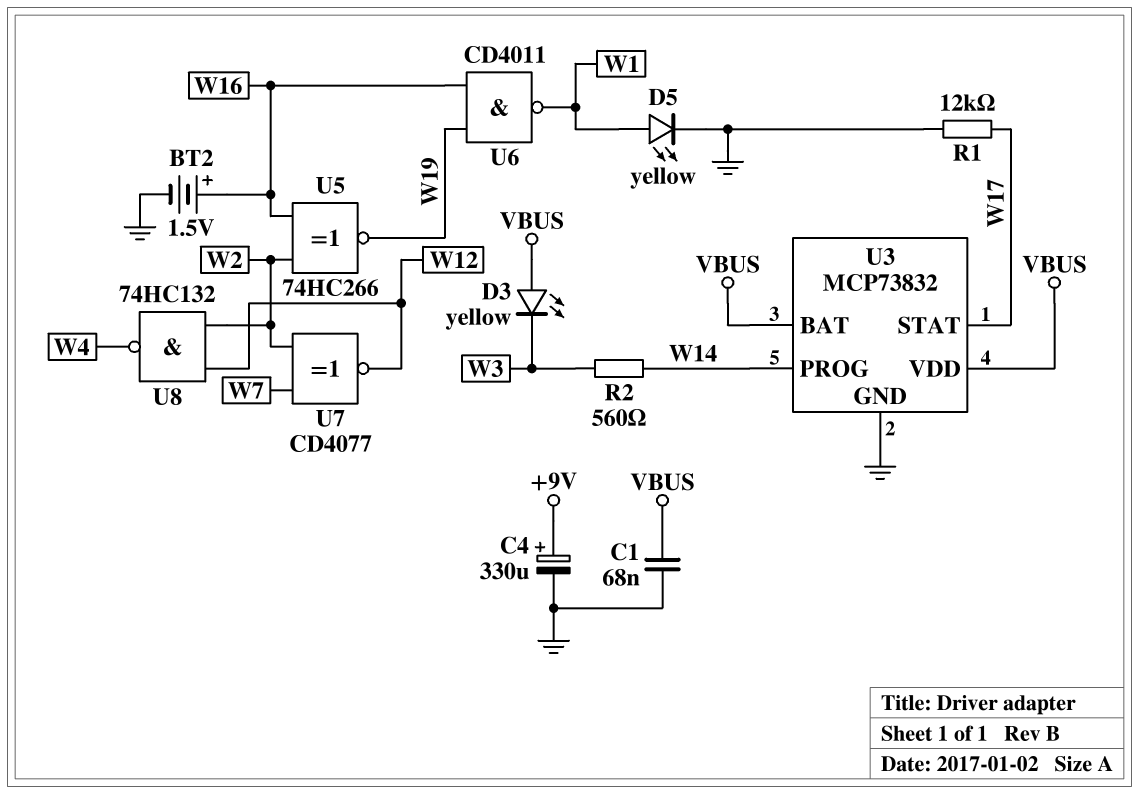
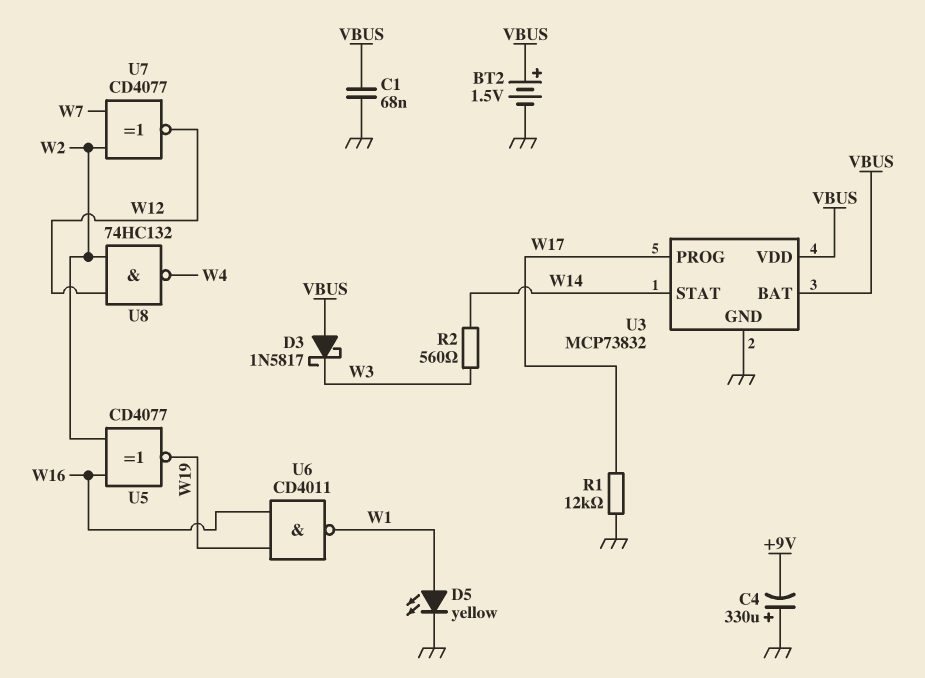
BT2: 1.5V (plus W16, minus GND) -> 1.5V (plus VBUS, minus GND)
C4: 330uF (plus +9V, minus GND) -> 330uF (plus GND, minus +9V)
D3: LED yellow (A VBUS, K W3) -> schottky 1N5817 (A VBUS, K W3)
U3 pin PROG: W14 -> W17
U3 pin STAT: W17 -> W14
U5: XNOR 74HC266 (in W2, in W16, out W19) -> XNOR CD4077 (in W2, in W16, out W19)

